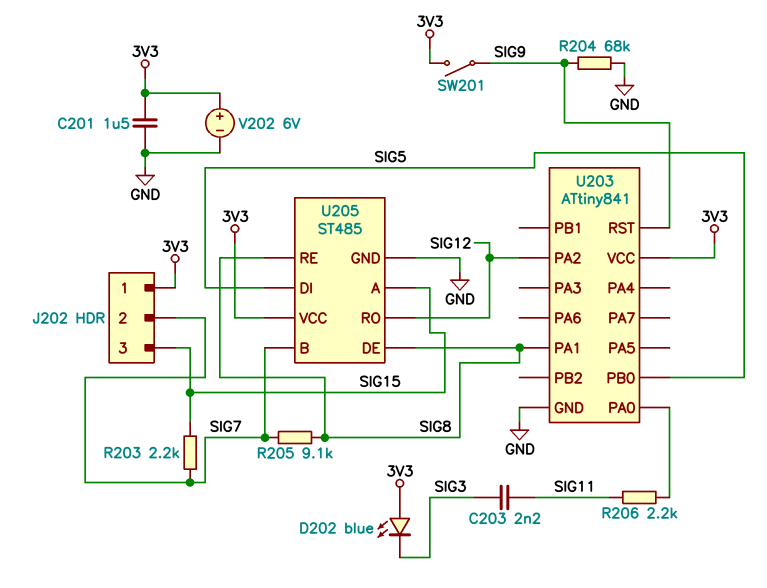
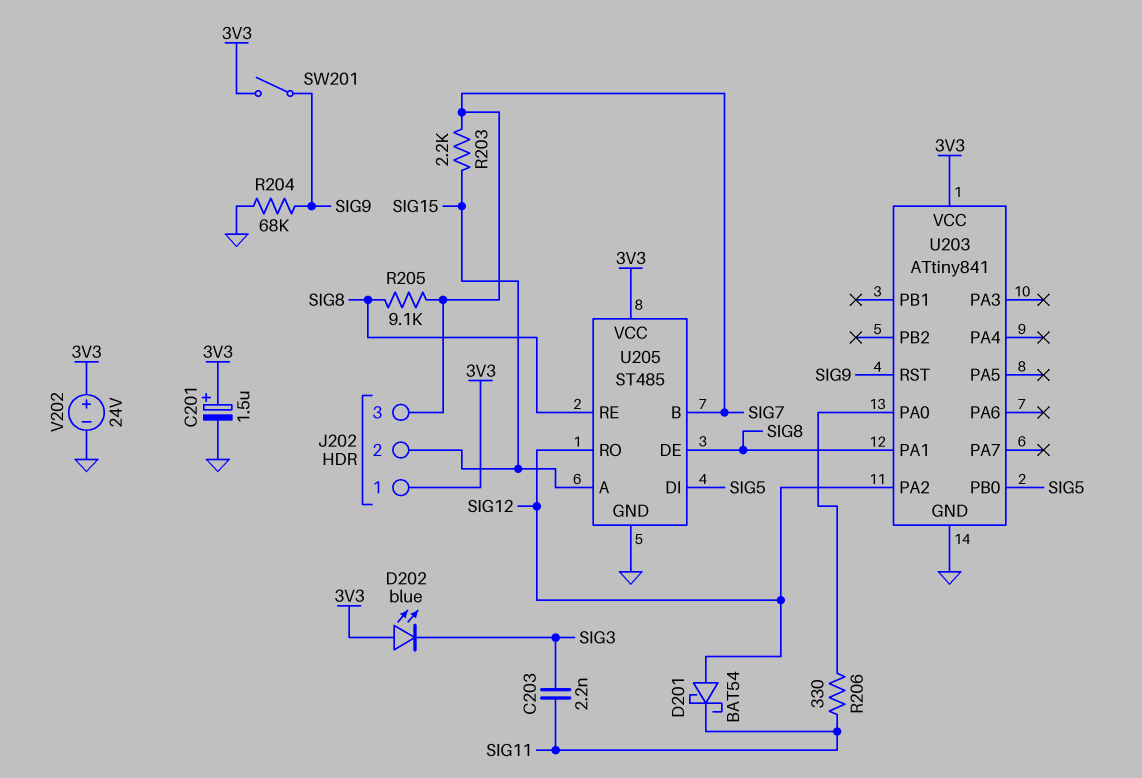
C201: 1.5uF (3V3, GND) -> 1.5uF (plus 3V3, minus GND)
D201: none -> schottky BAT54 (A SIG12, K SIG11)
J202 pin 2: SIG7 -> SIG15
J202 pin 3: SIG15 -> SIG7
R206: 2.2k (SIG11, U203/PA0) -> 330 (SIG11, U203/PA0)
V202: 6V (plus 3V3, minus GND) -> 24V (plus 3V3, minus GND)

